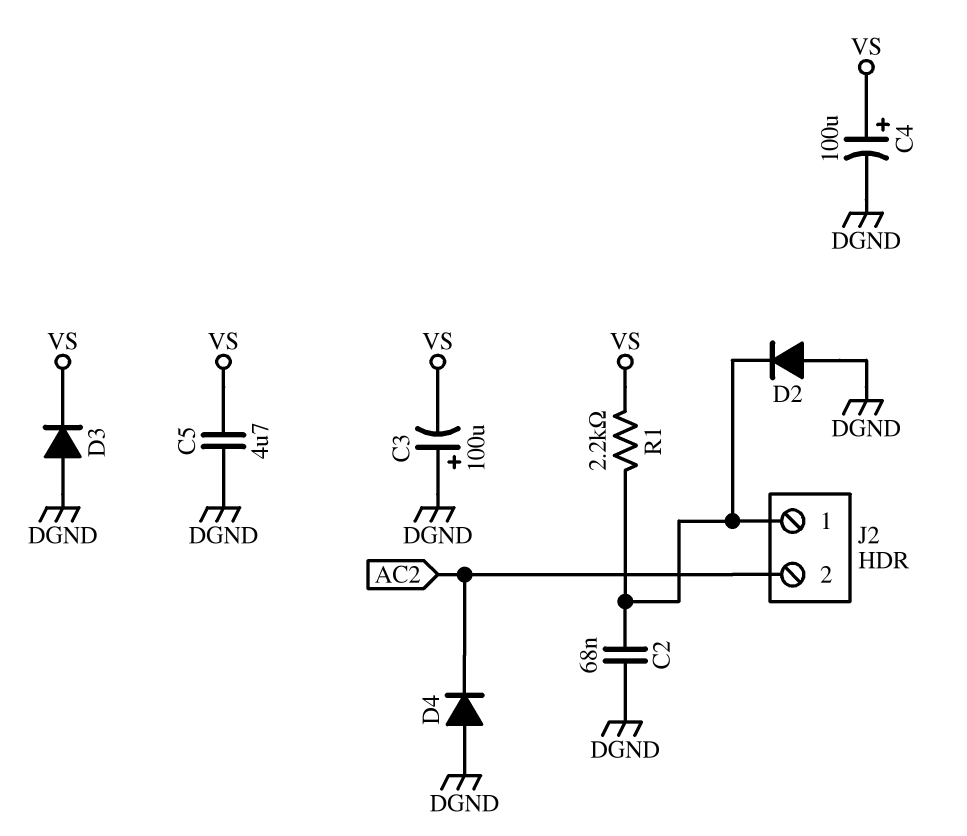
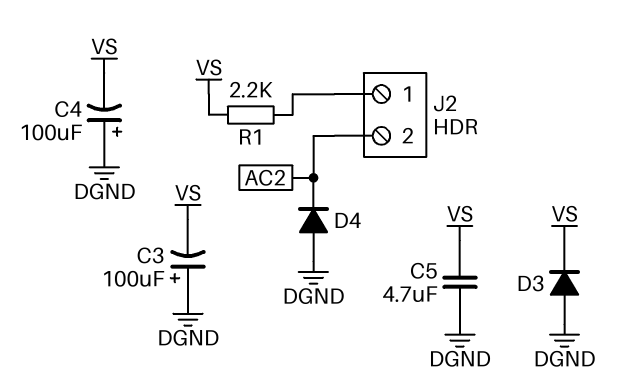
C2: 68nF (DGND, J2/1) -> none
C4: 100uF (plus VS, minus DGND) -> 100uF (plus DGND, minus VS)
D2: diode (A DGND, K J2/1) -> none

